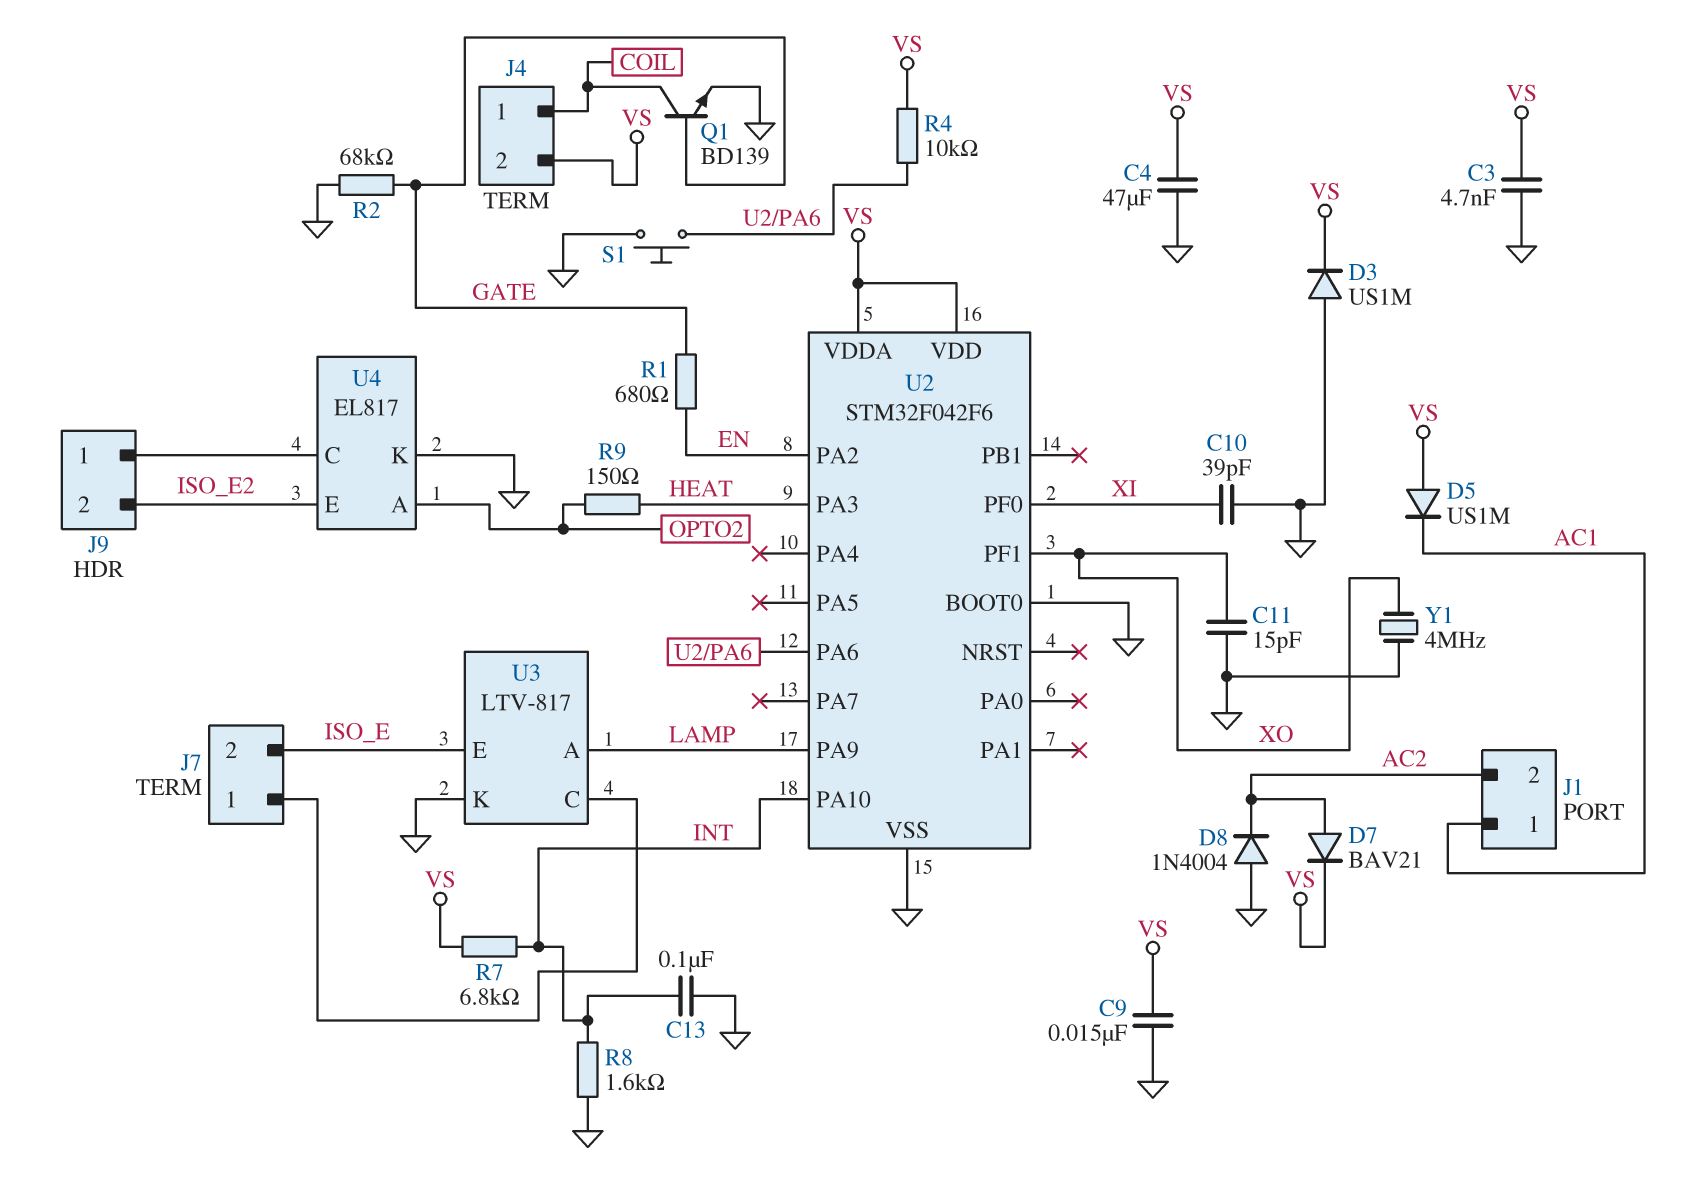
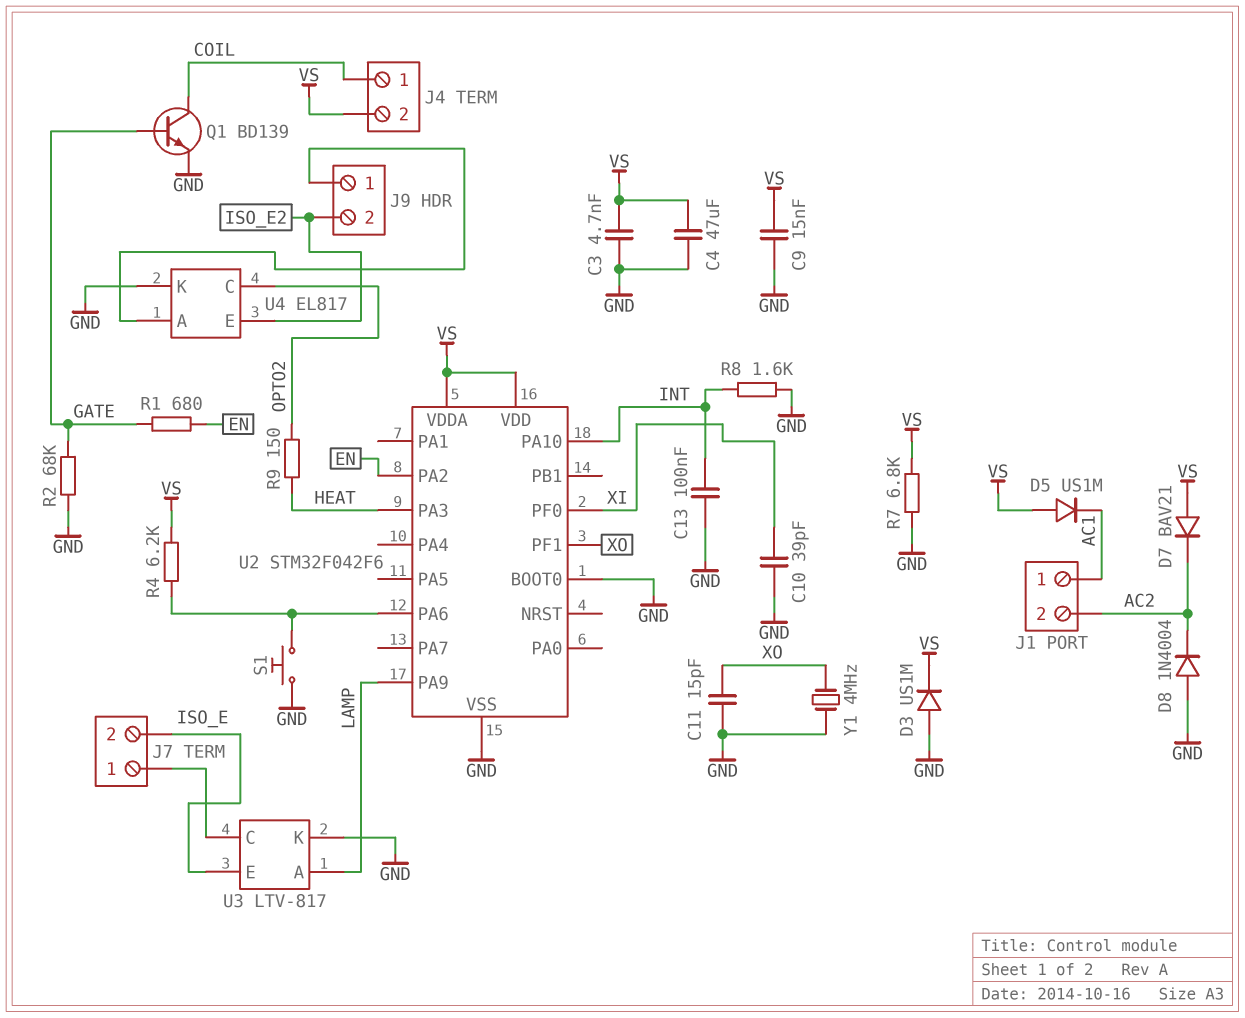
D7: diode BAV21 (A AC2, K VS) -> diode BAV21 (A VS, K AC2)
R4: 10k (U2/PA6, VS) -> 6.2k (U2/PA6, VS)
R7: 6.8k (INT, VS) -> 6.8k (GND, VS)
U4 pin A: OPTO2 -> J9/1
U4 pin C: J9/1 -> OPTO2

